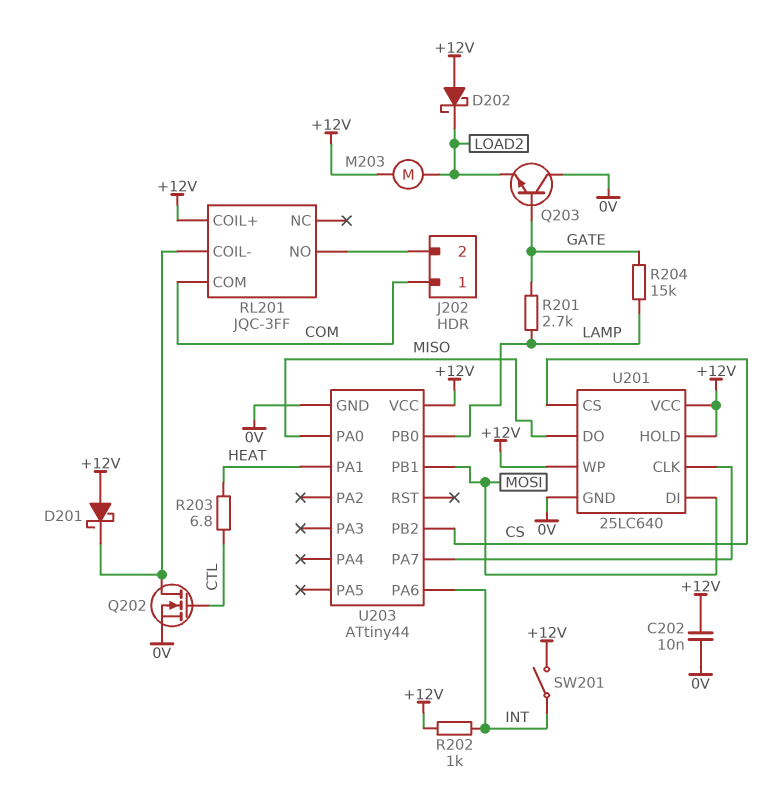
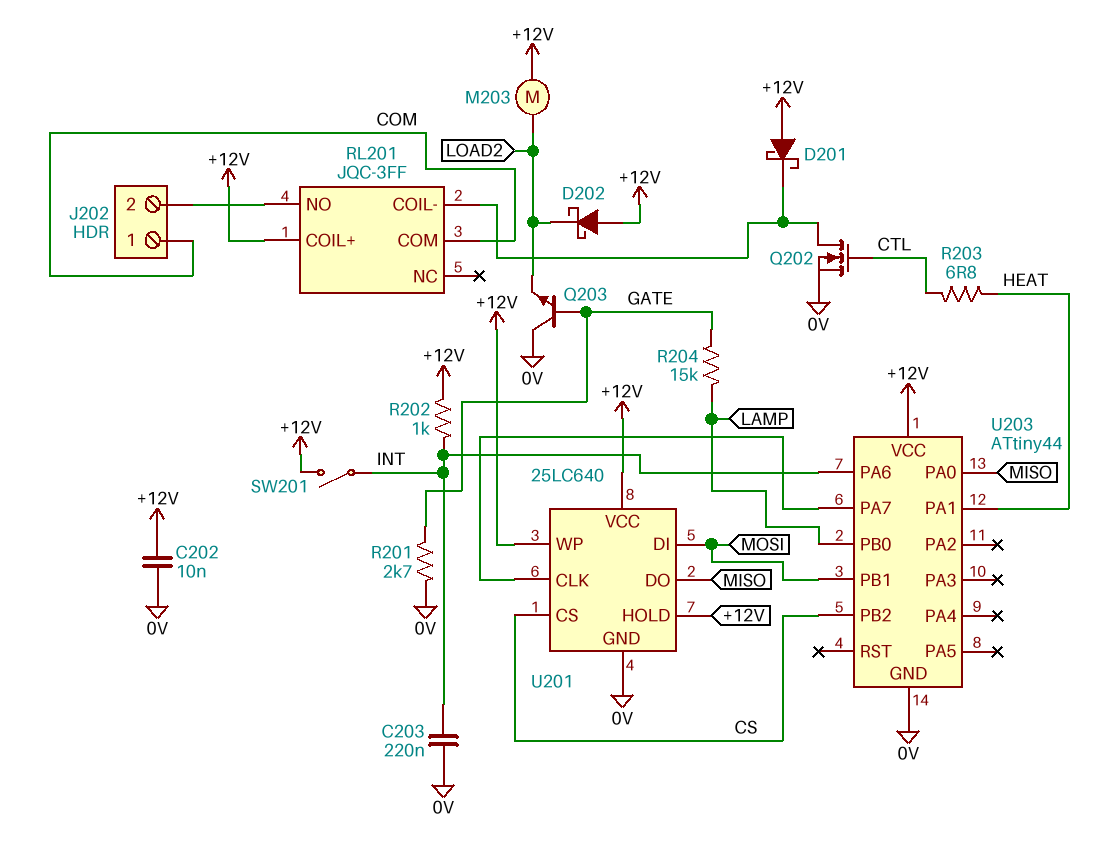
C203: none -> 220nF (0V, INT)
R201: 2.7k (GATE, LAMP) -> 2.7k (0V, GATE)

